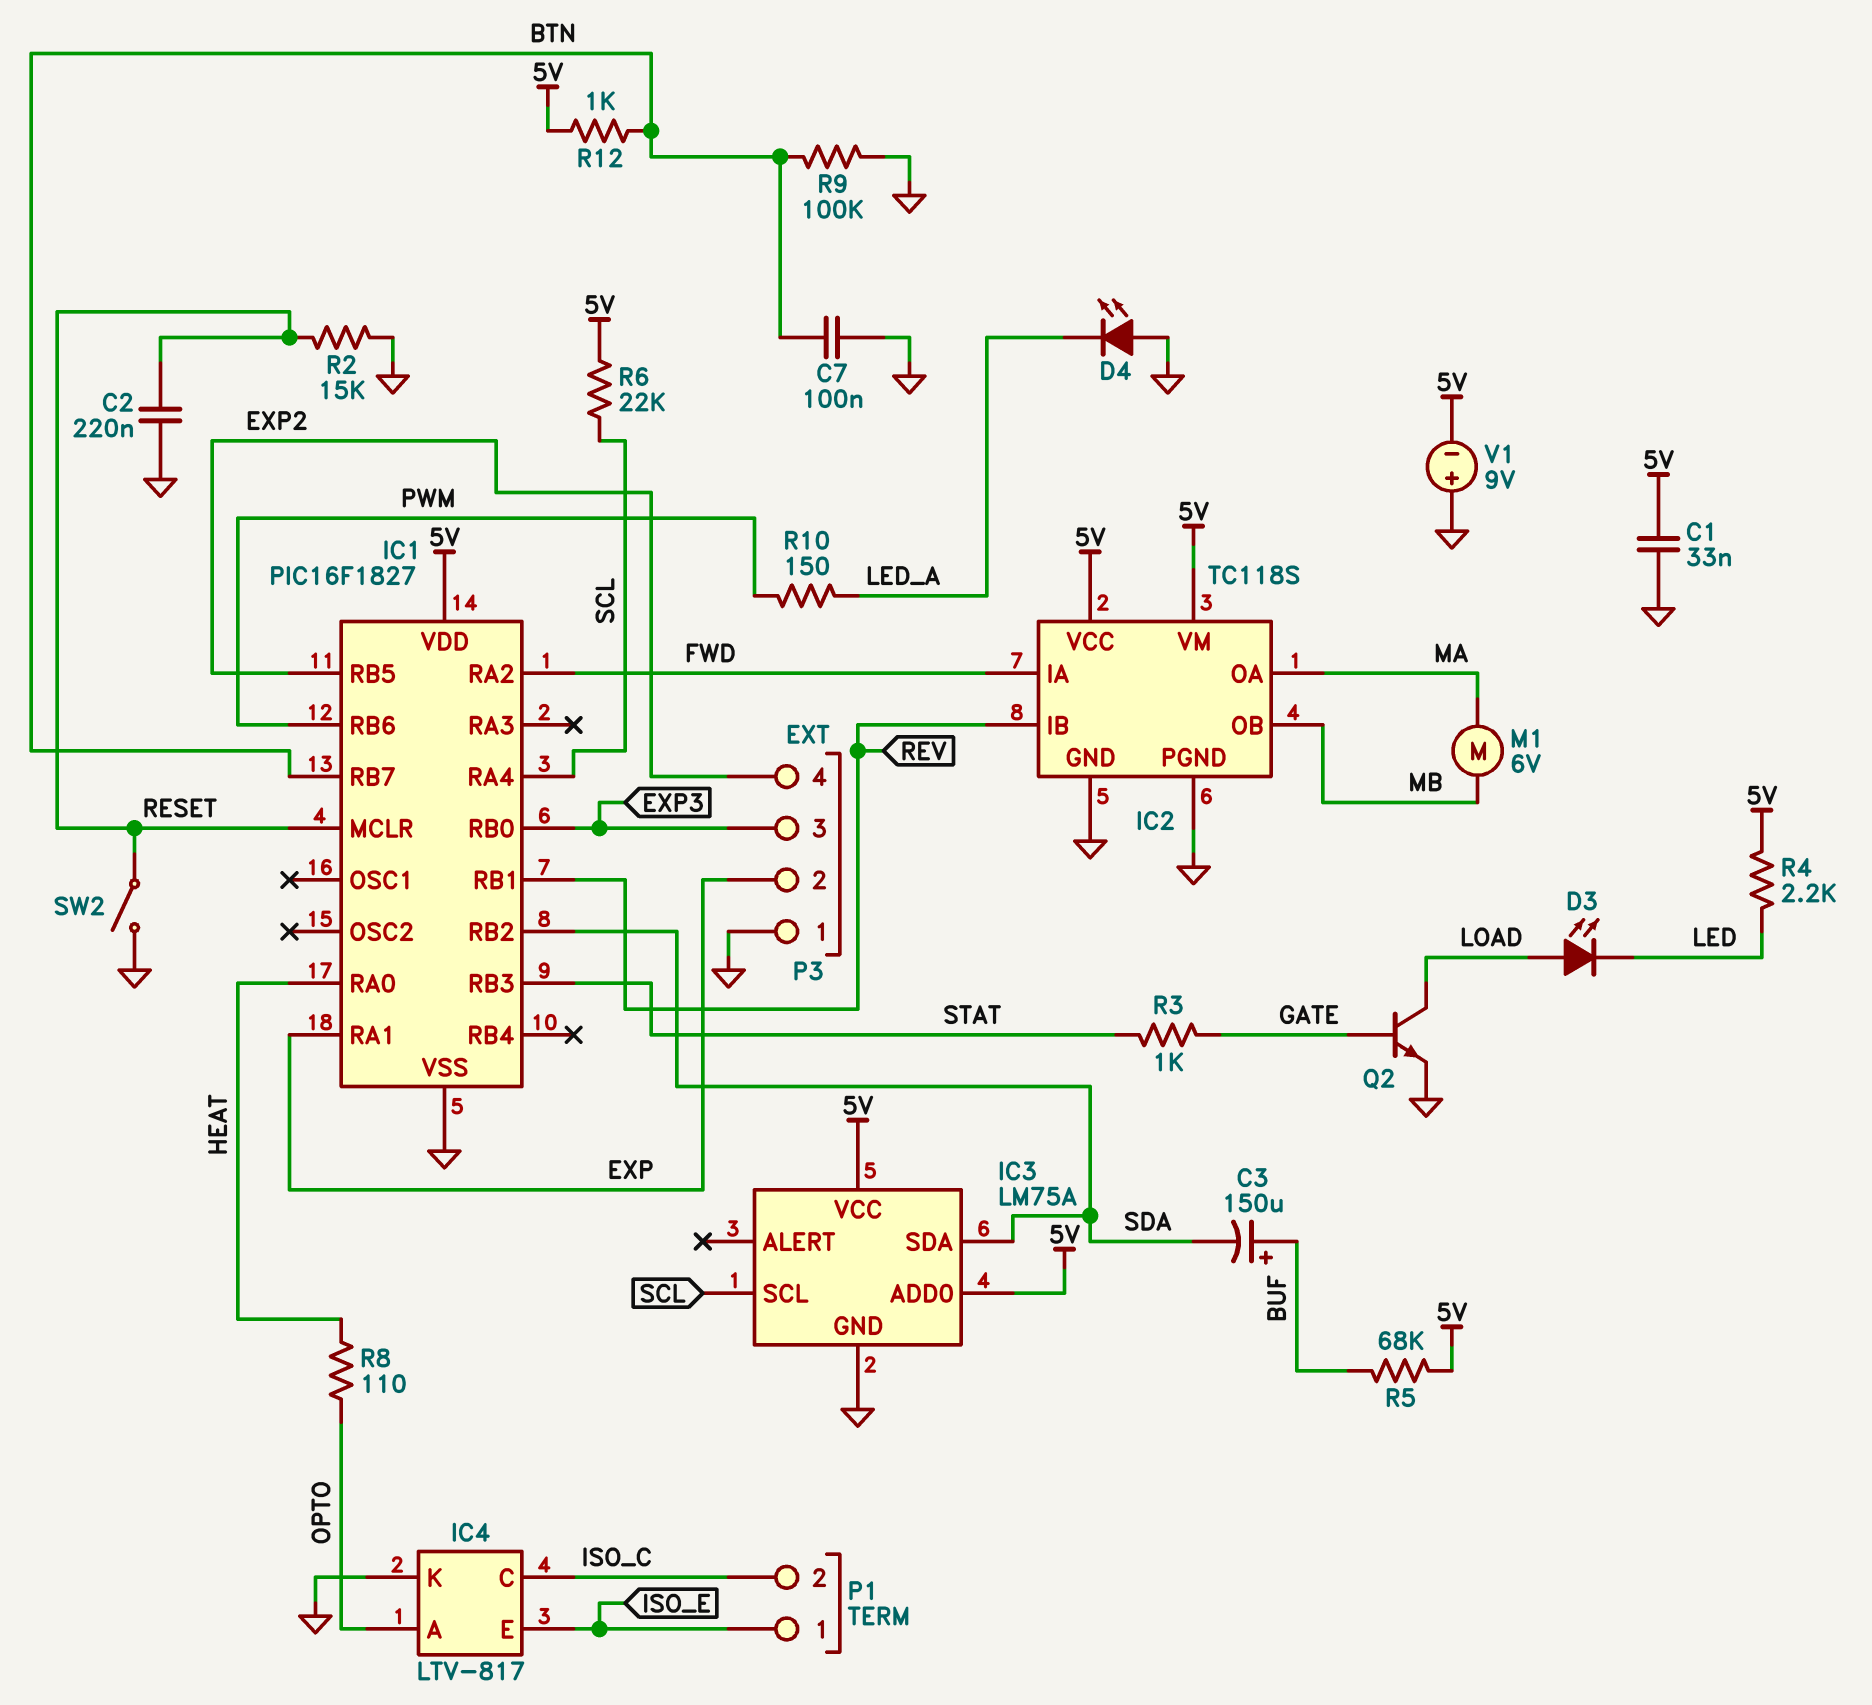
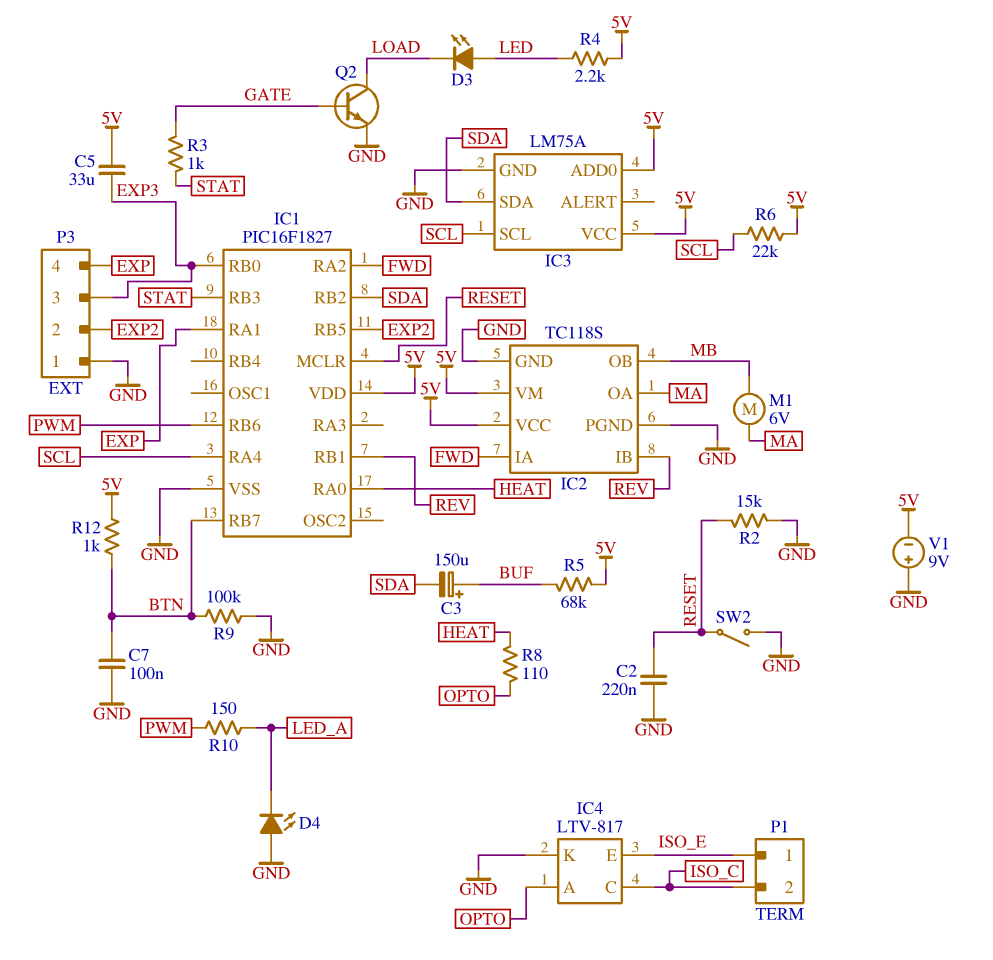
C1: 33nF (5V, GND) -> none
C5: none -> 33uF (5V, EXP3)
D3: LED (A LOAD, K LED) -> LED (A LED, K LOAD)
P3 pin 2: EXP -> EXP2
P3 pin 4: EXP2 -> EXP

